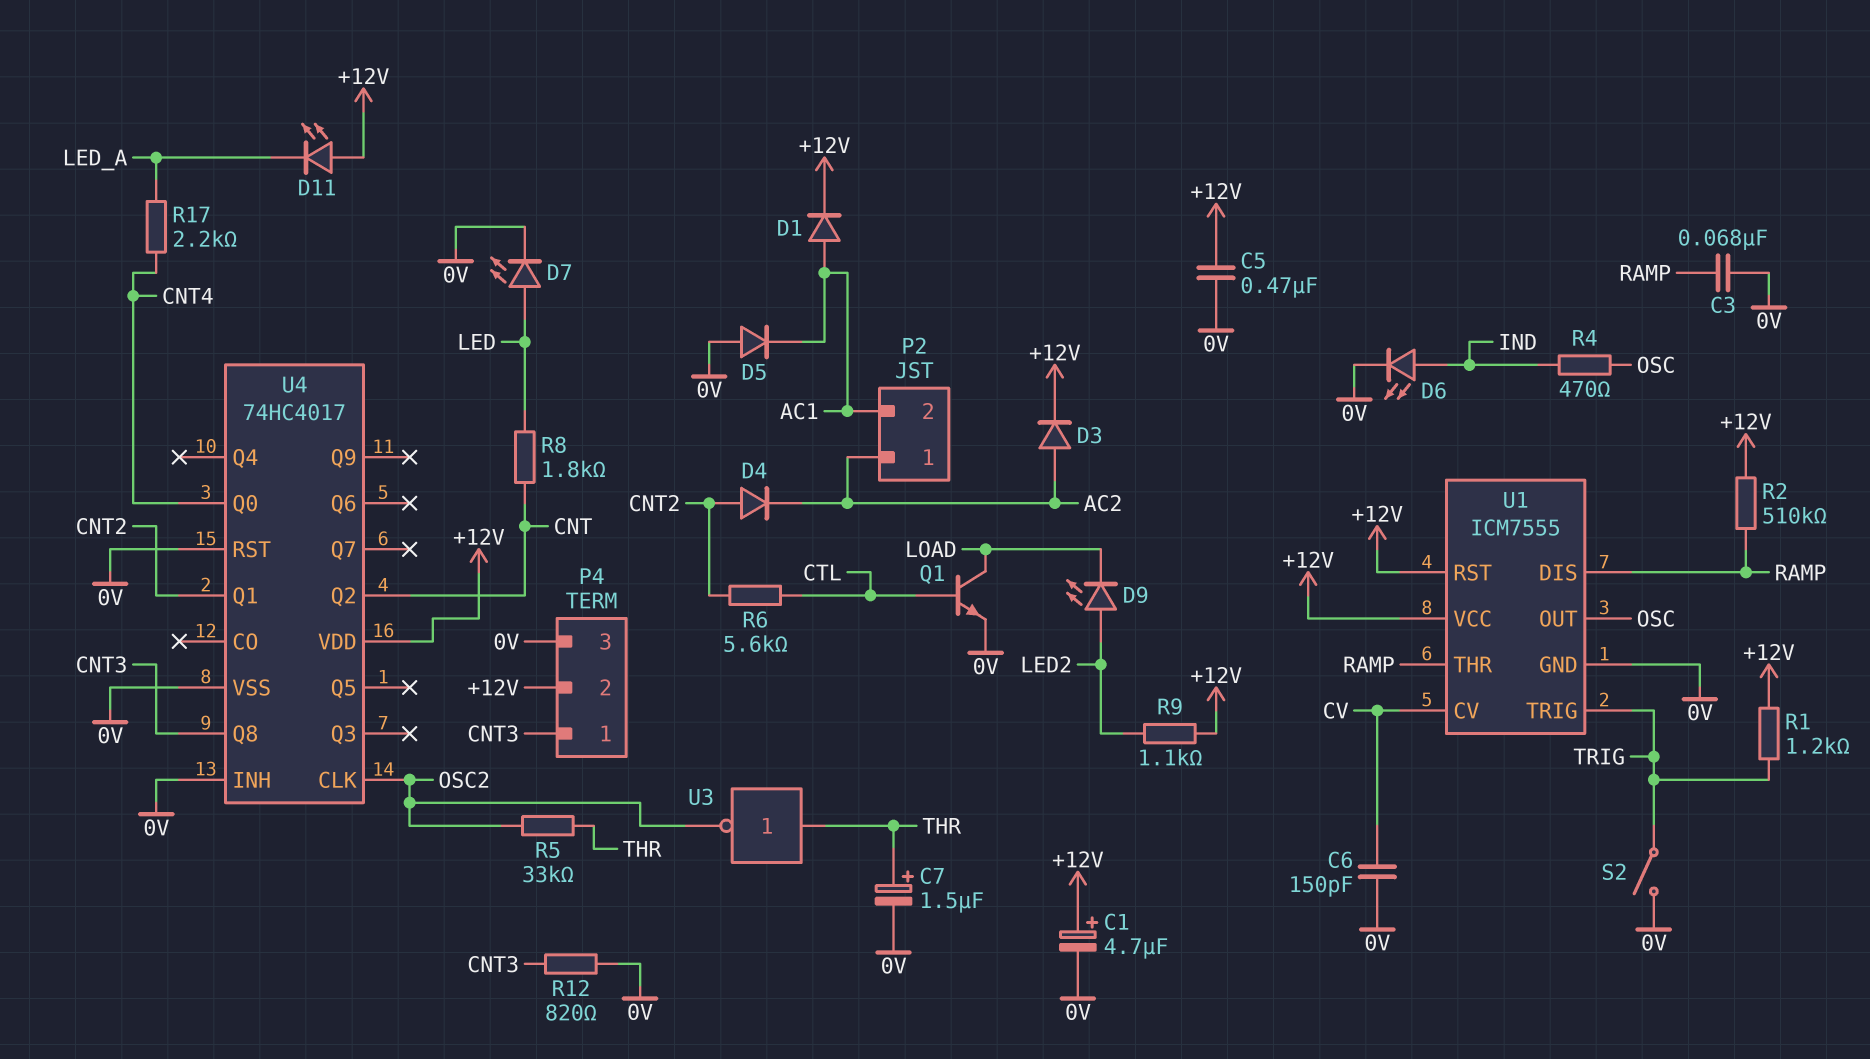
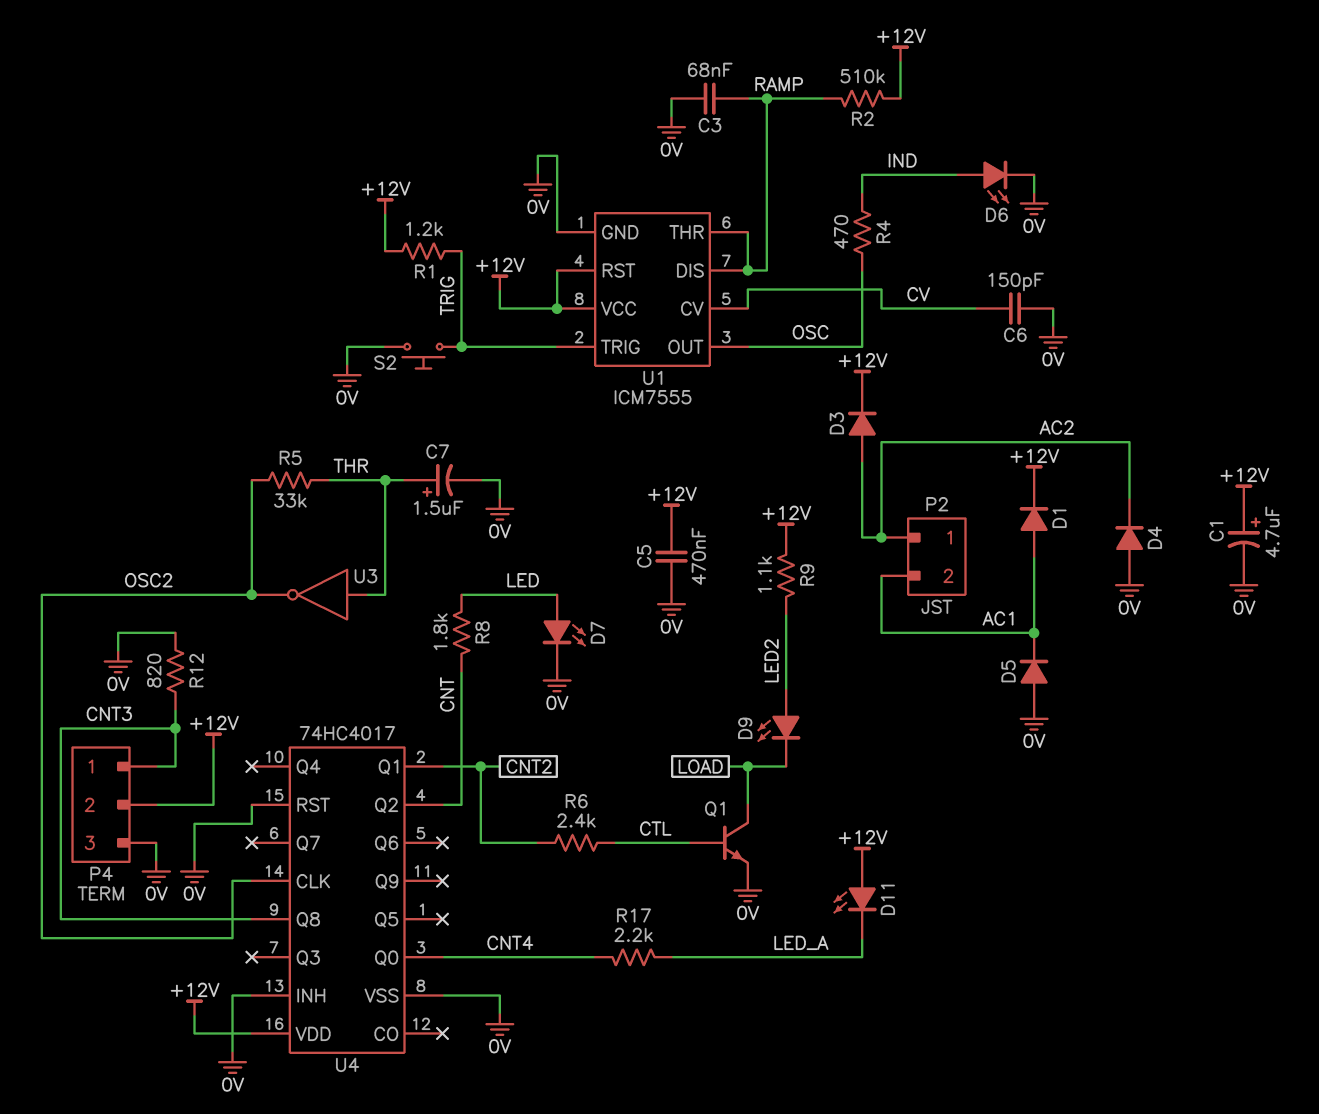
D4: diode (A CNT2, K AC2) -> diode (A 0V, K AC2)
R6: 5.6k (CNT2, CTL) -> 2.4k (CNT2, CTL)
S2: switch (0V, TRIG) -> button (0V, TRIG)

